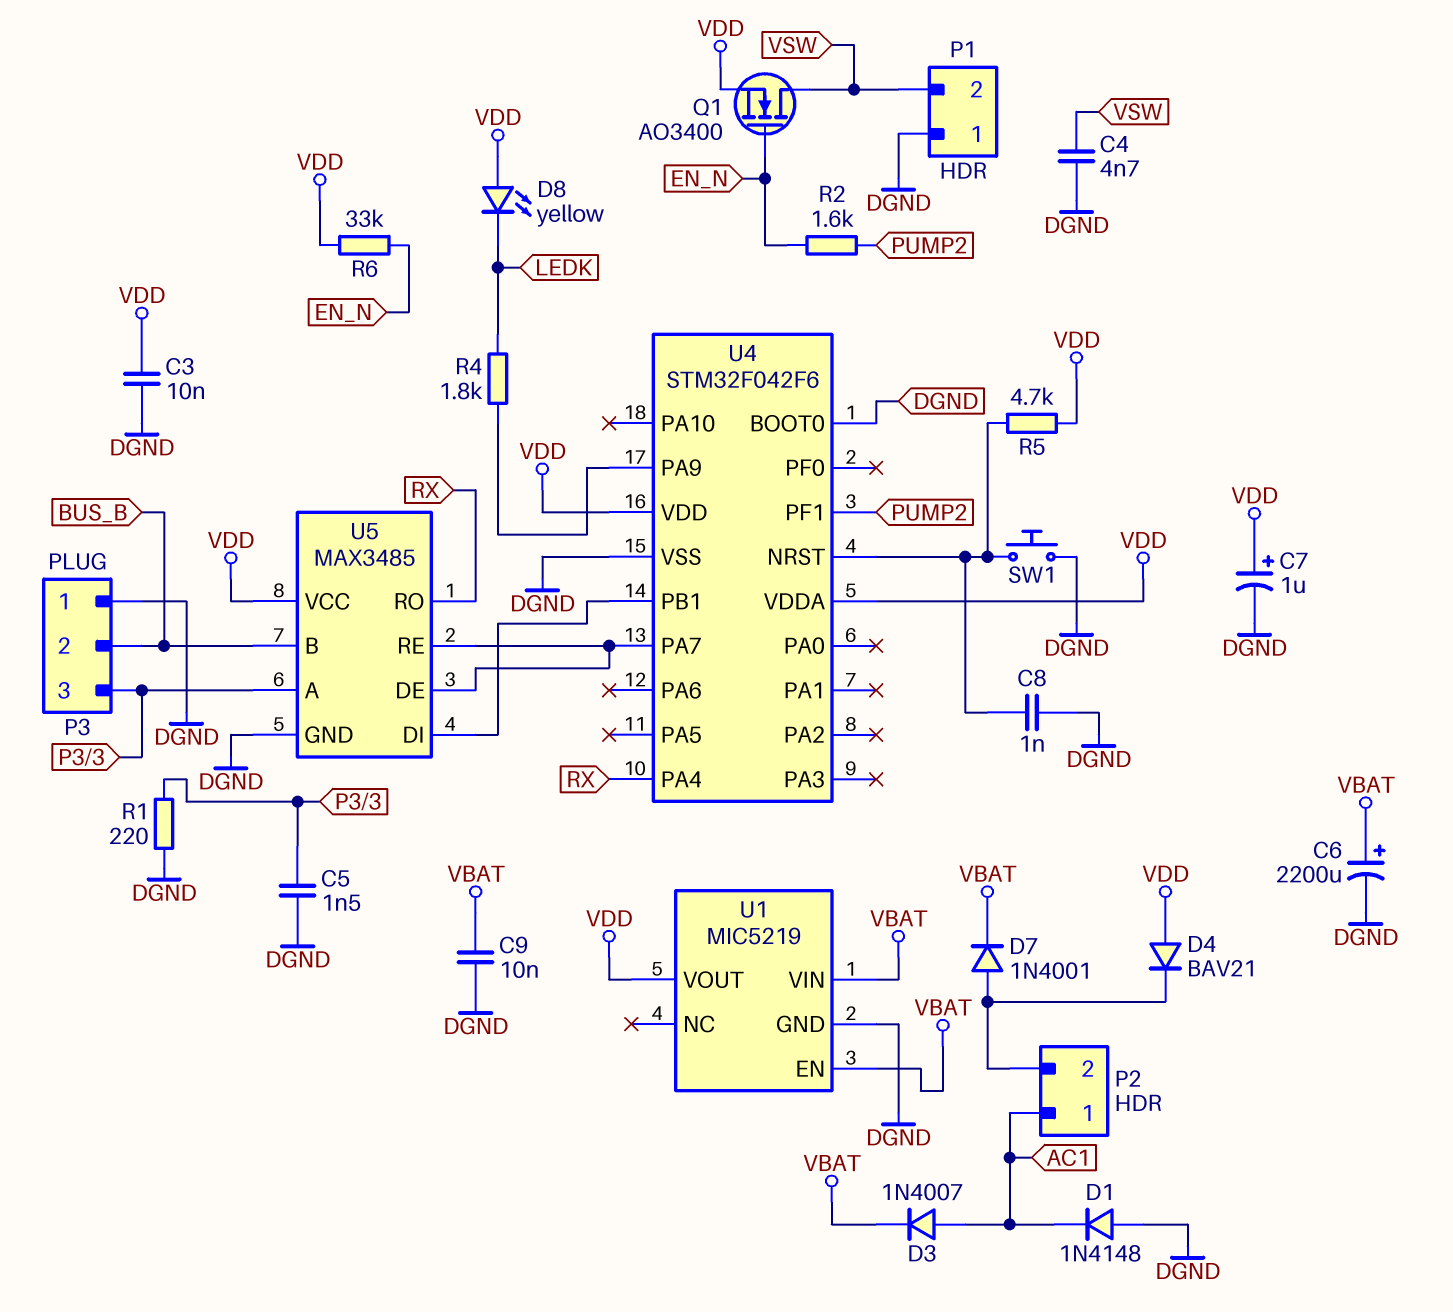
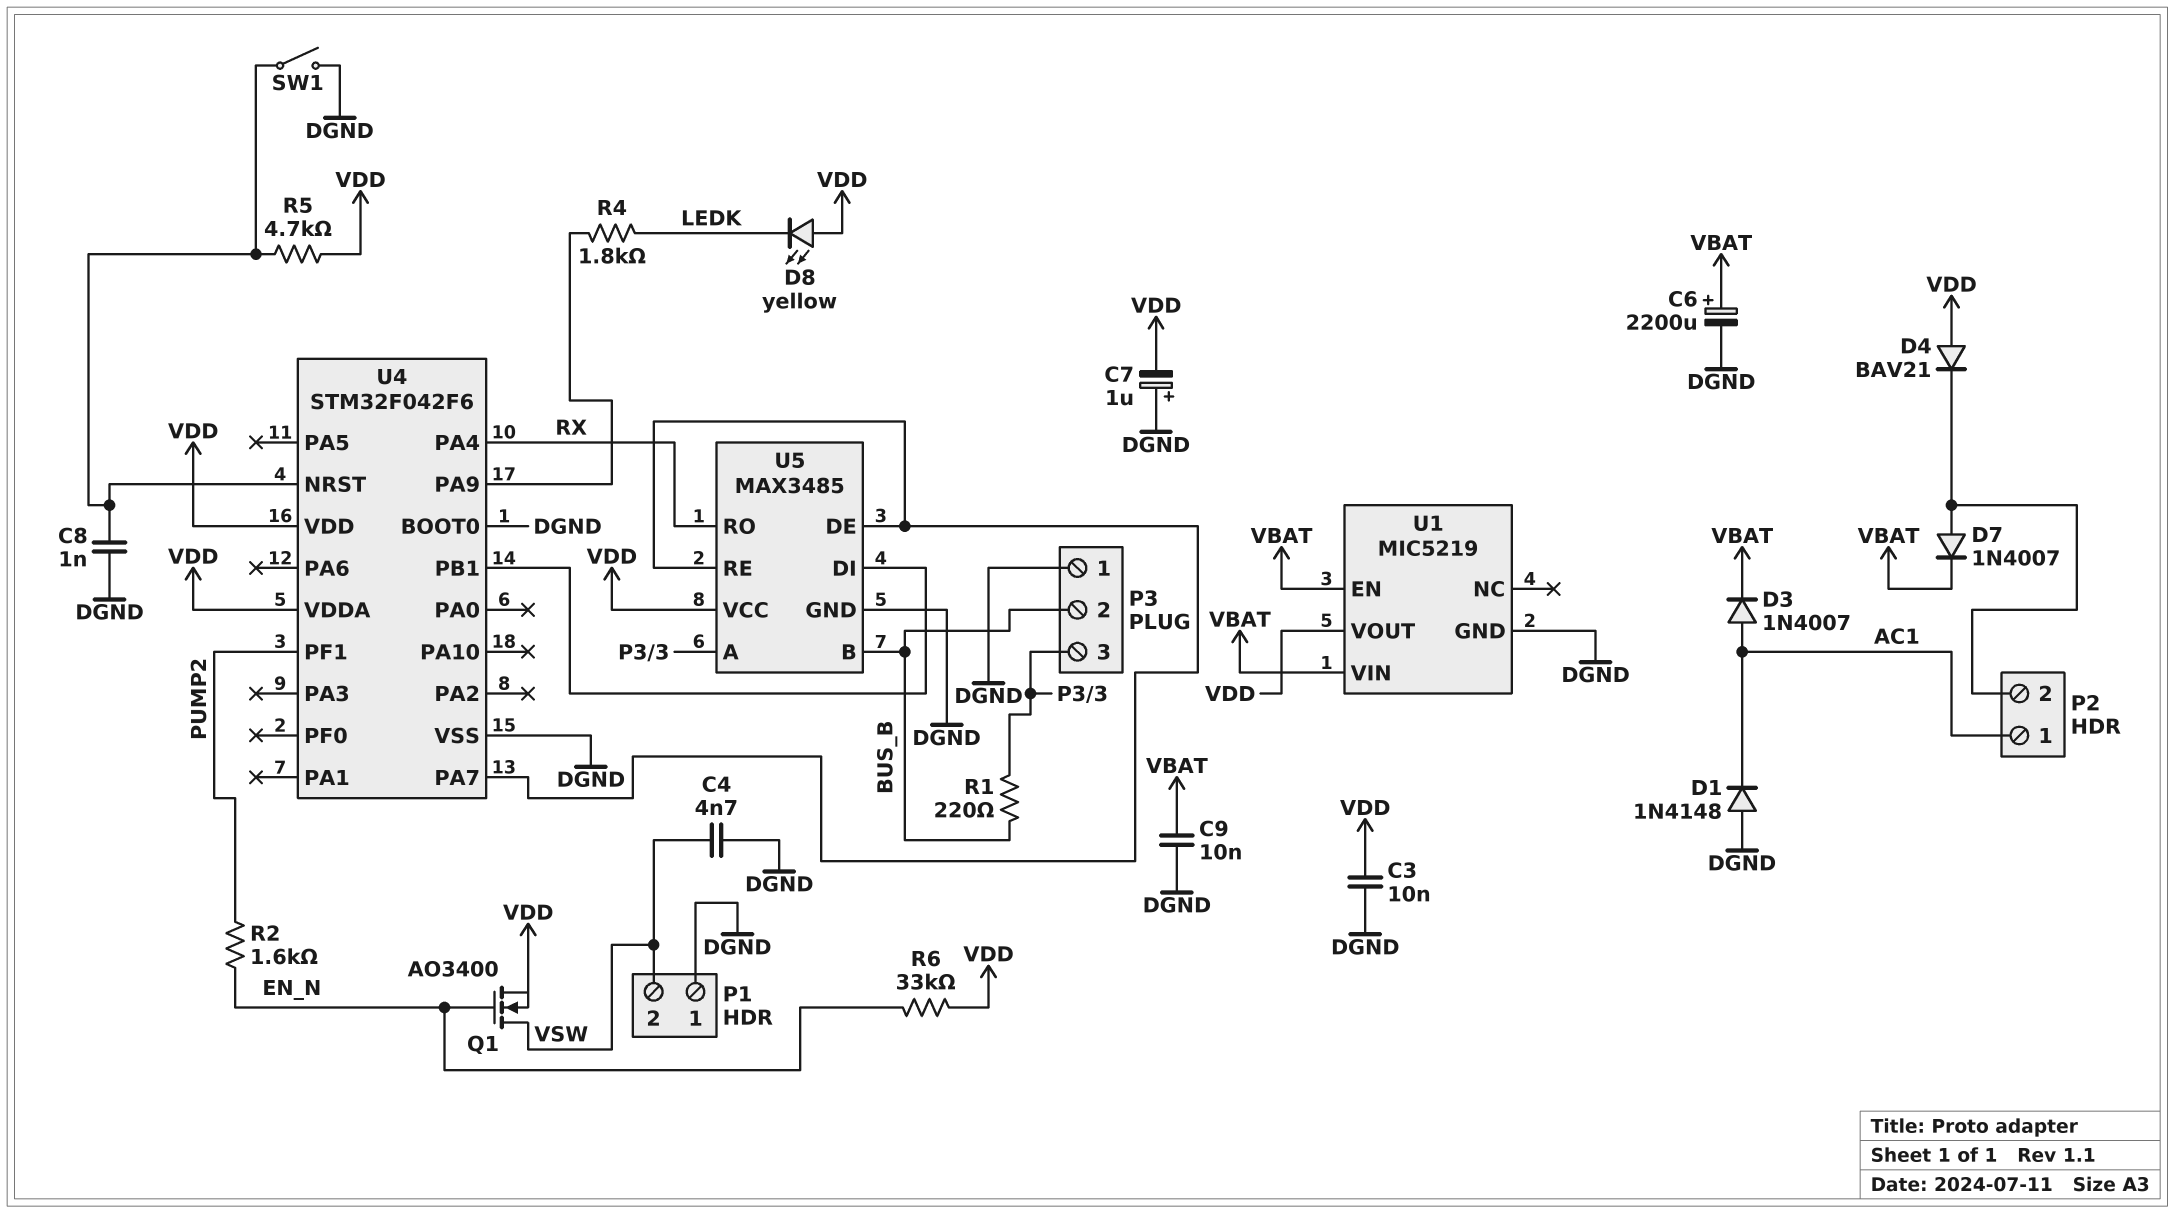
C5: 1.5nF (DGND, P3/3) -> none
C7: 1uF (plus VDD, minus DGND) -> 1uF (plus DGND, minus VDD)
D7: diode 1N4001 (A P2/2, K VBAT) -> diode 1N4007 (A P2/2, K VBAT)
R1: 220 (DGND, P3/3) -> 220 (BUS_B, P3/3)
SW1: button (DGND, U4/NRST) -> switch (DGND, U4/NRST)

